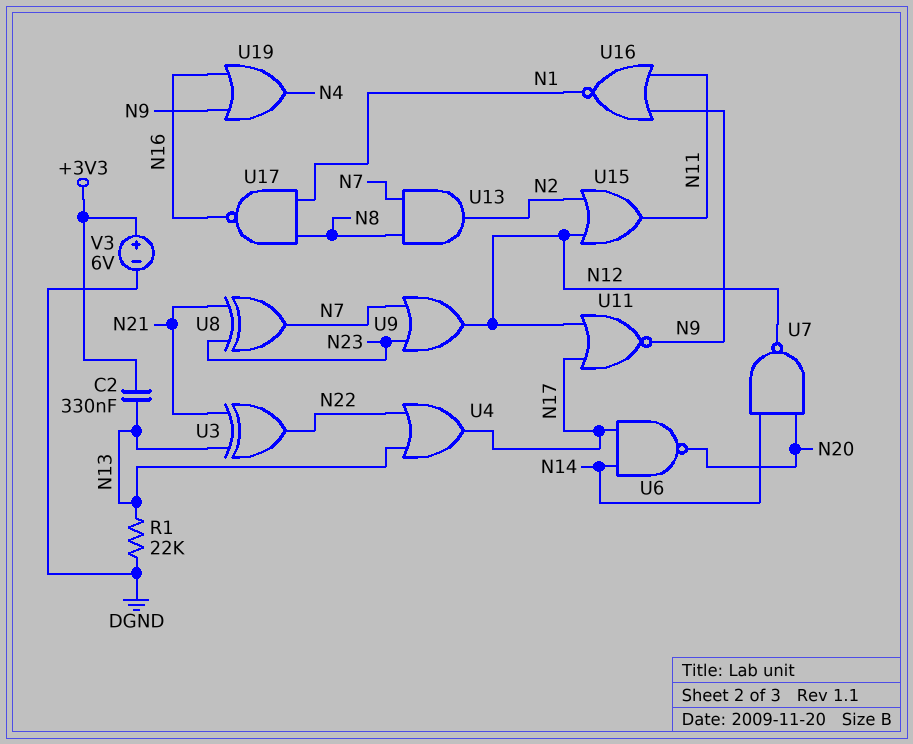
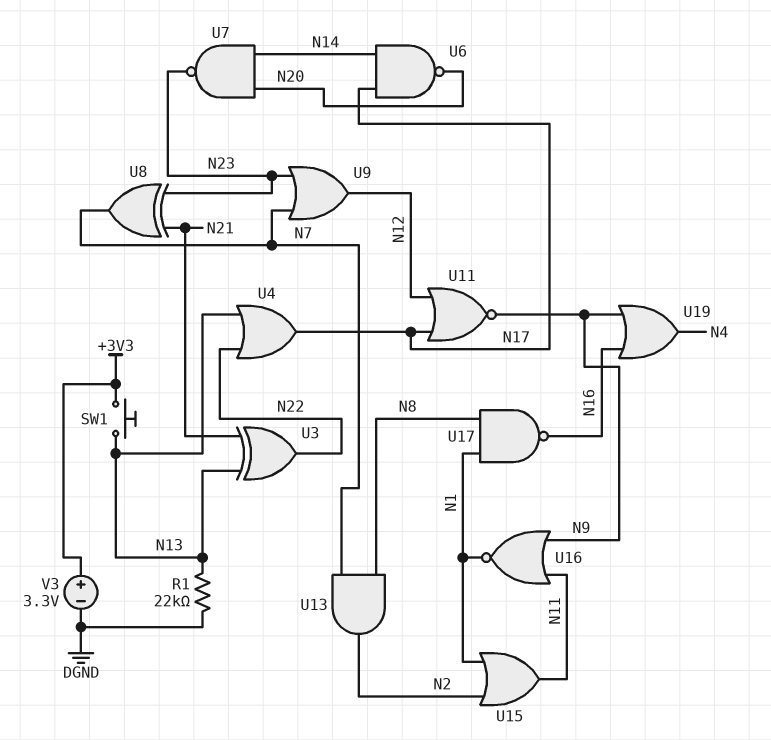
C2: 330nF (+3V3, N13) -> none
SW1: none -> button (+3V3, N13)
U7: NAND (in N14, in N20, out N12) -> NAND (in N14, in N20, out N23)
U15: OR (in N2, in N12, out N11) -> OR (in N1, in N2, out N11)
V3: 6V (plus +3V3, minus DGND) -> 3.3V (plus +3V3, minus DGND)

